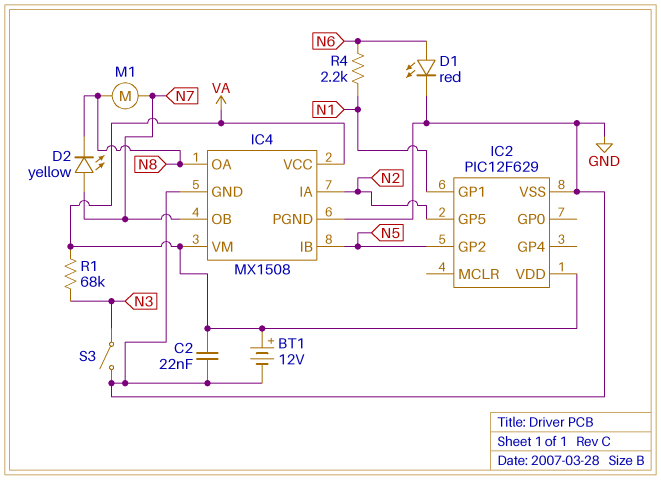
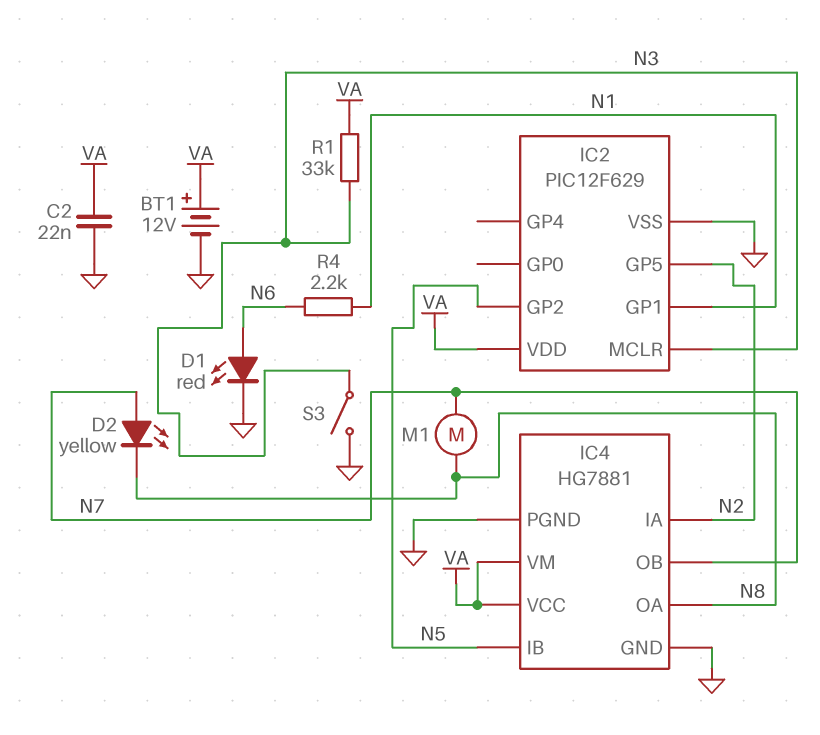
IC2 pin MCLR: none -> N3
IC4: MX1508 -> HG7881
R1: 68k (N3, VA) -> 33k (N3, VA)

